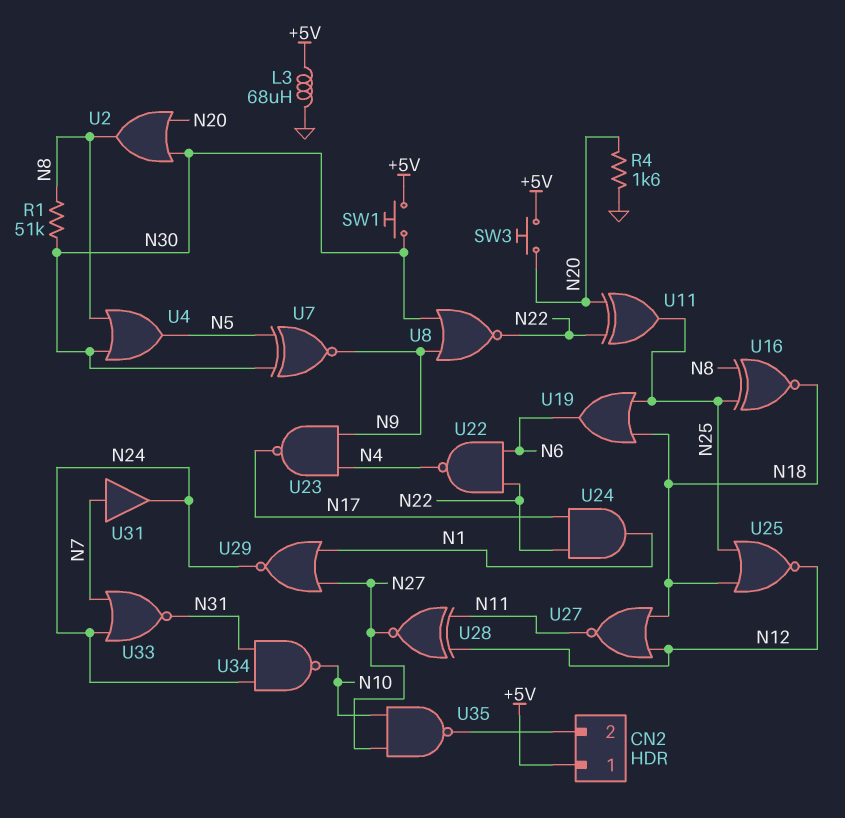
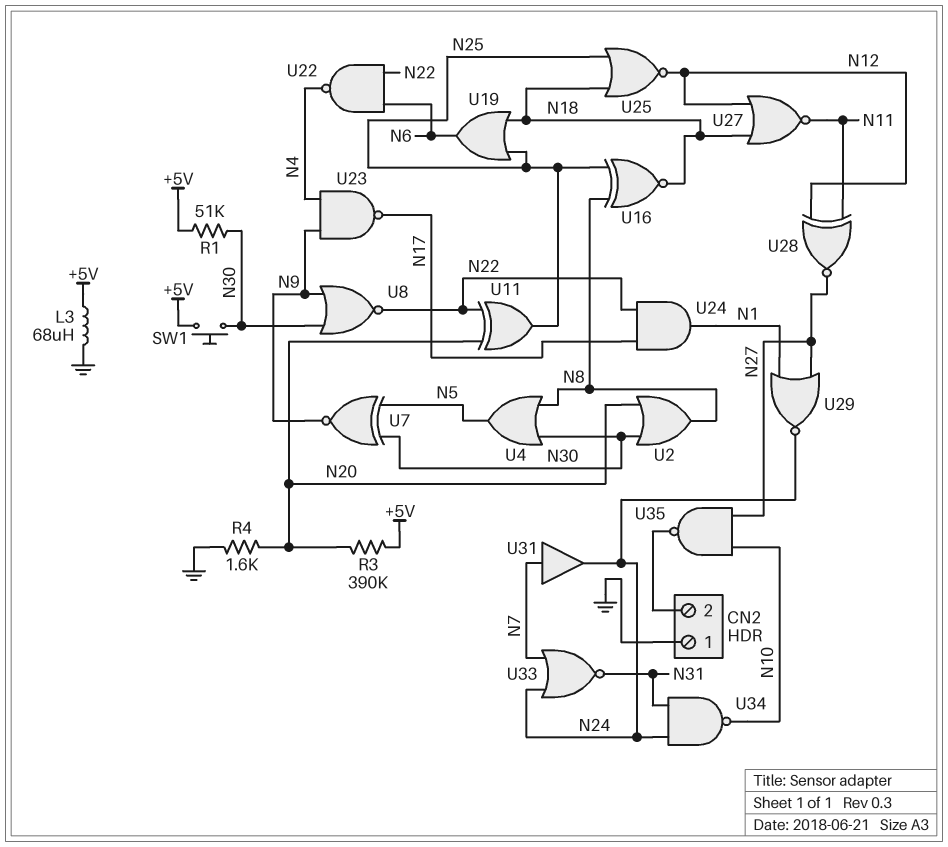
CN2 pin 1: +5V -> GND
R1: 51k (N8, N30) -> 51k (+5V, N30)
R3: none -> 390k (+5V, N20)
SW3: button (+5V, N20) -> none

